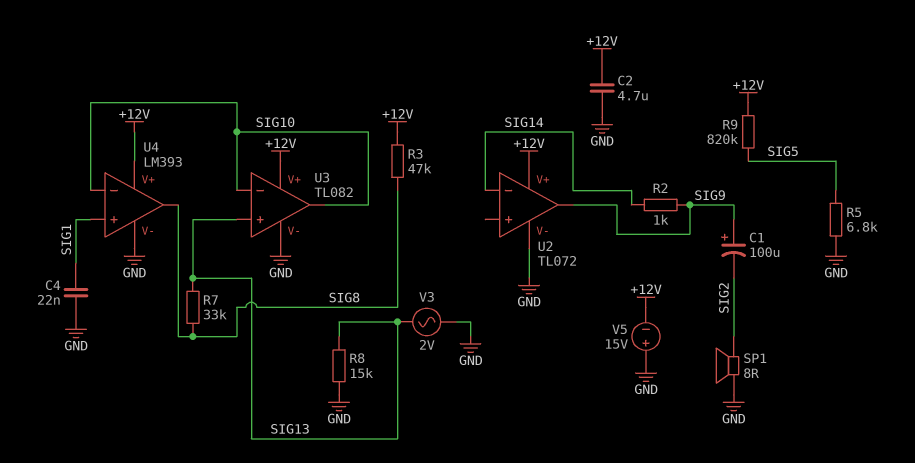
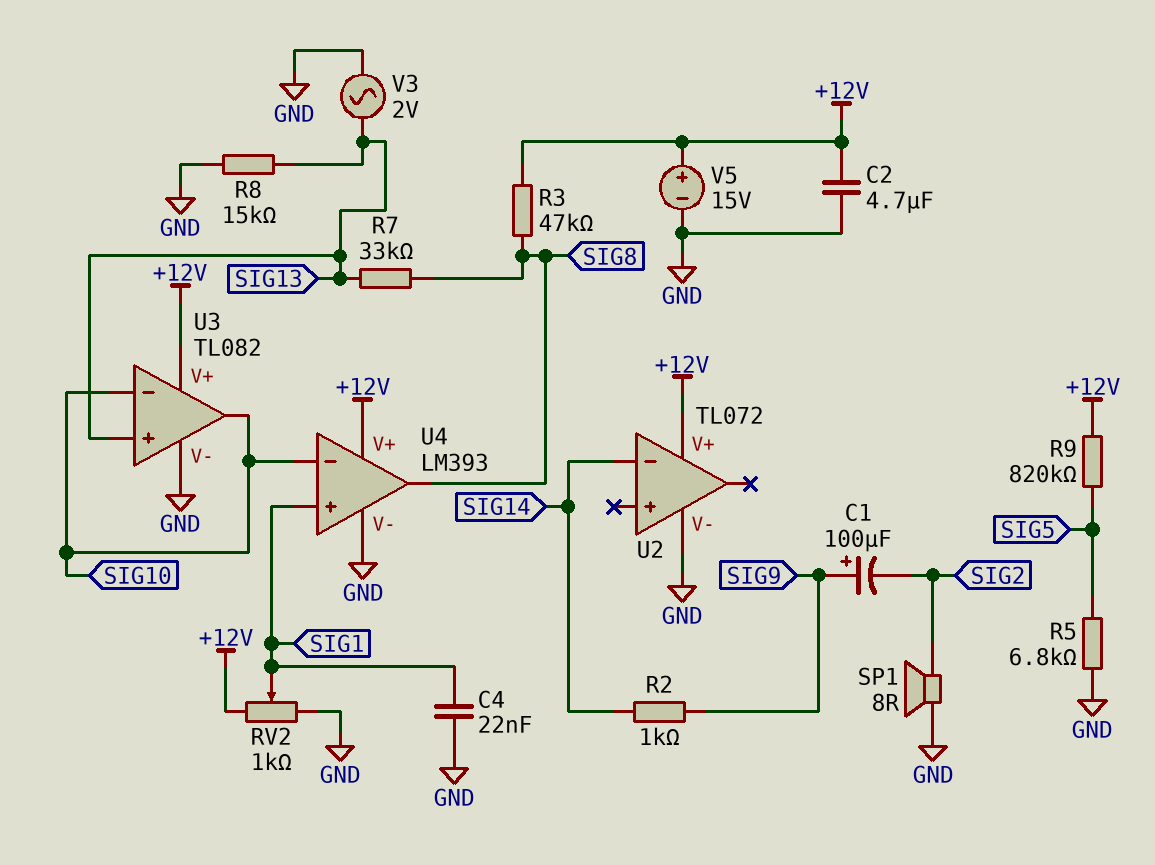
RV2: none -> 1k (+12V, GND, wiper SIG1)
U2 pin out: SIG9 -> none
V5: 15V (plus GND, minus +12V) -> 15V (plus +12V, minus GND)

